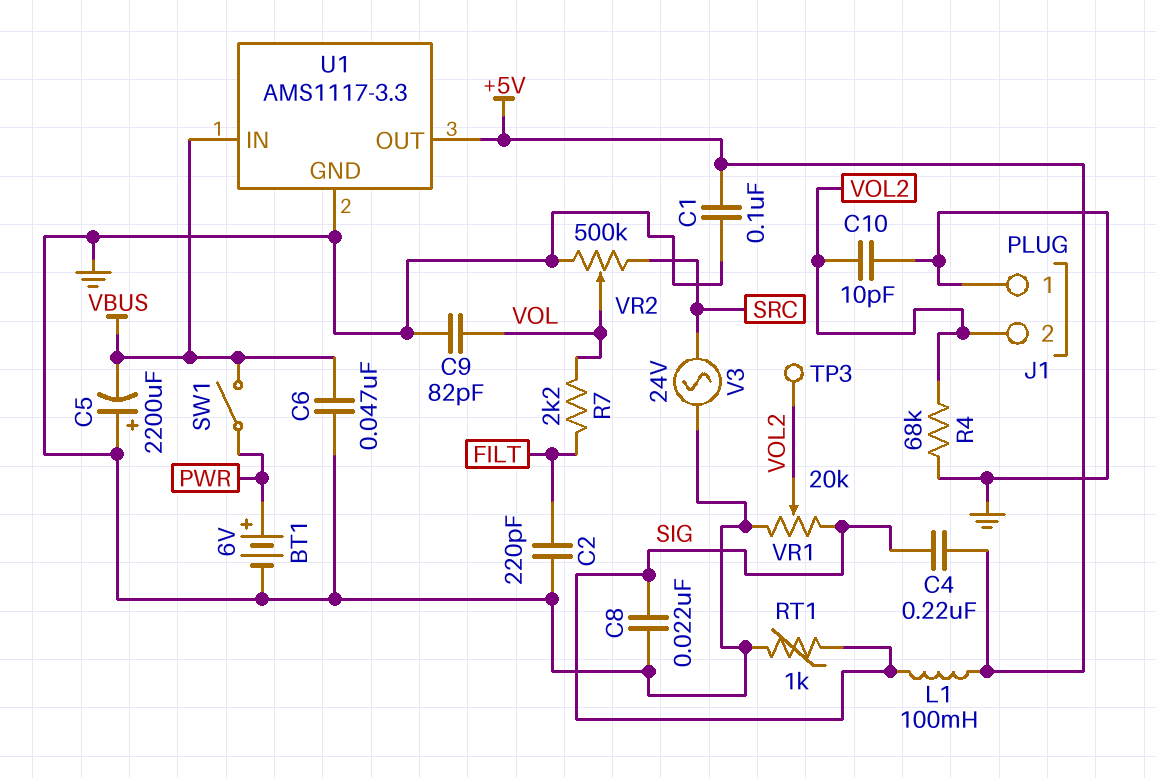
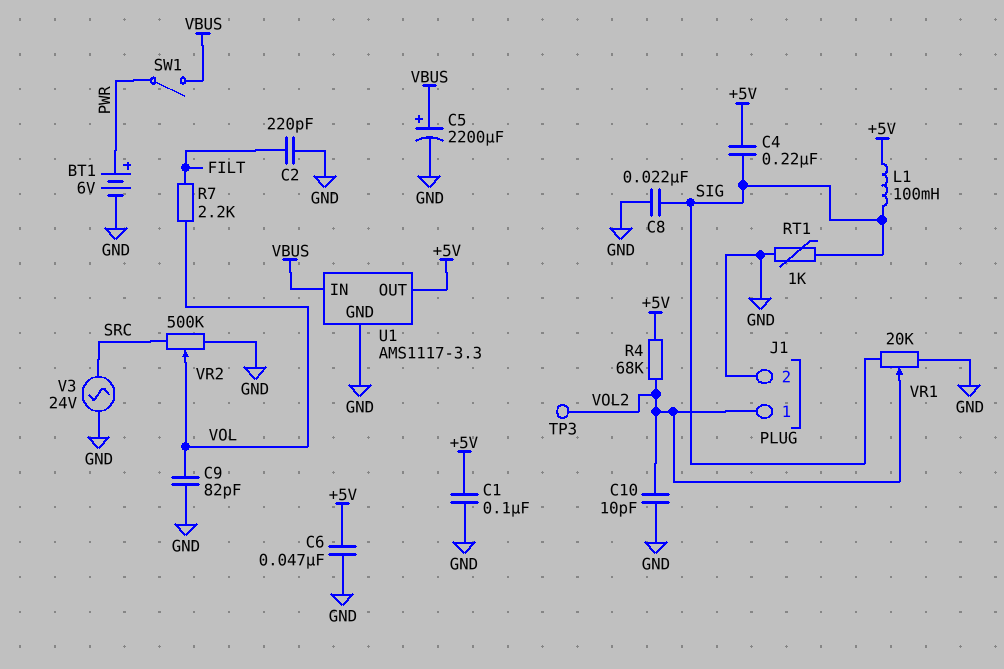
C5: 2200uF (plus GND, minus VBUS) -> 2200uF (plus VBUS, minus GND)
C6: 47nF (GND, VBUS) -> 47nF (+5V, GND)
J1 pin 1: GND -> VOL2
J1 pin 2: VOL2 -> GND
R4: 68k (GND, VOL2) -> 68k (+5V, VOL2)

